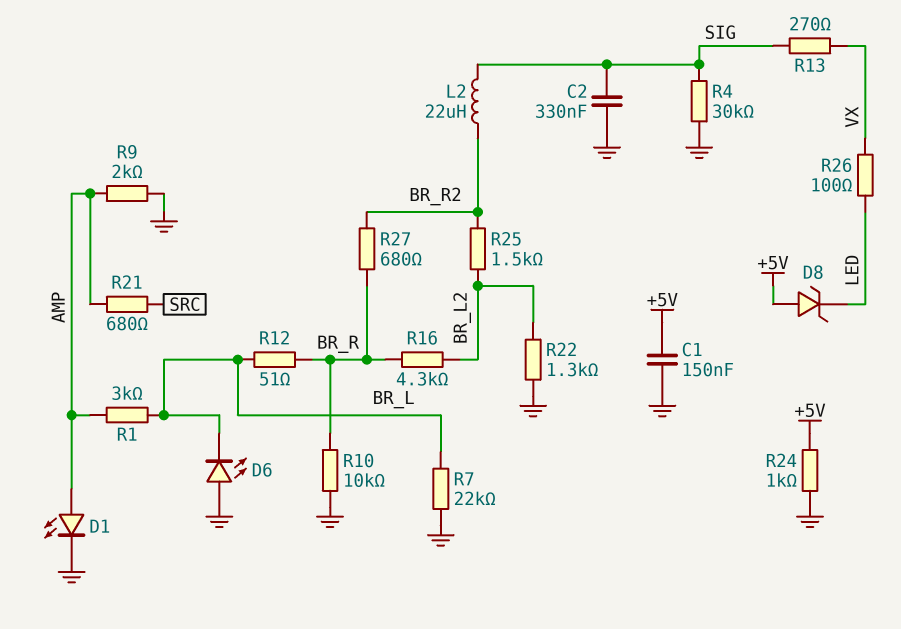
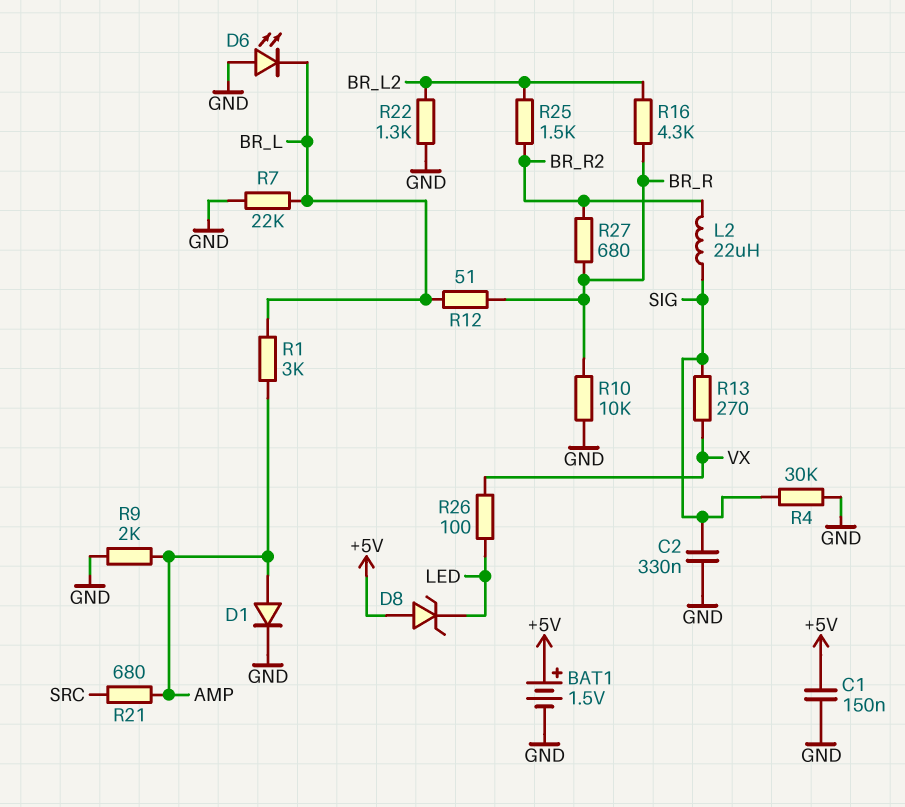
BAT1: none -> 1.5V (plus +5V, minus GND)
D1: LED (A AMP, K GND) -> diode (A AMP, K GND)
R24: 1k (+5V, GND) -> none

